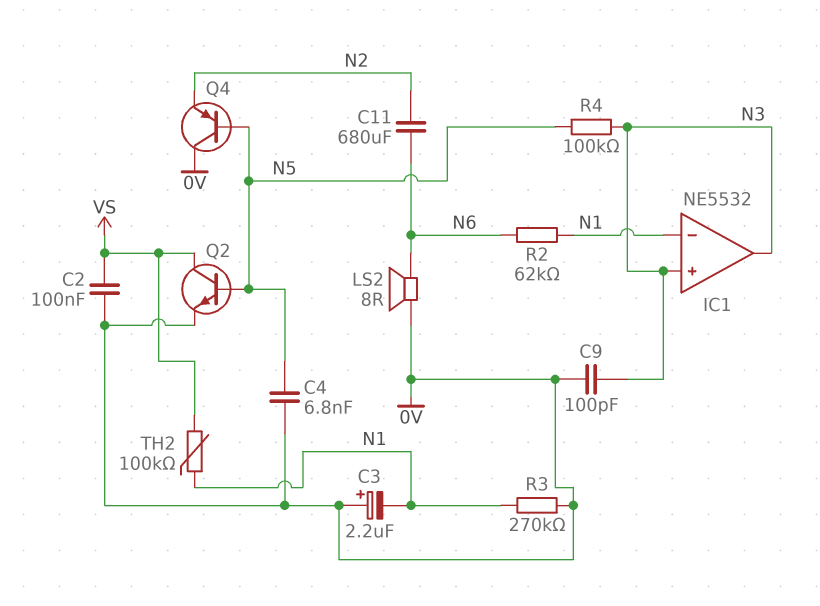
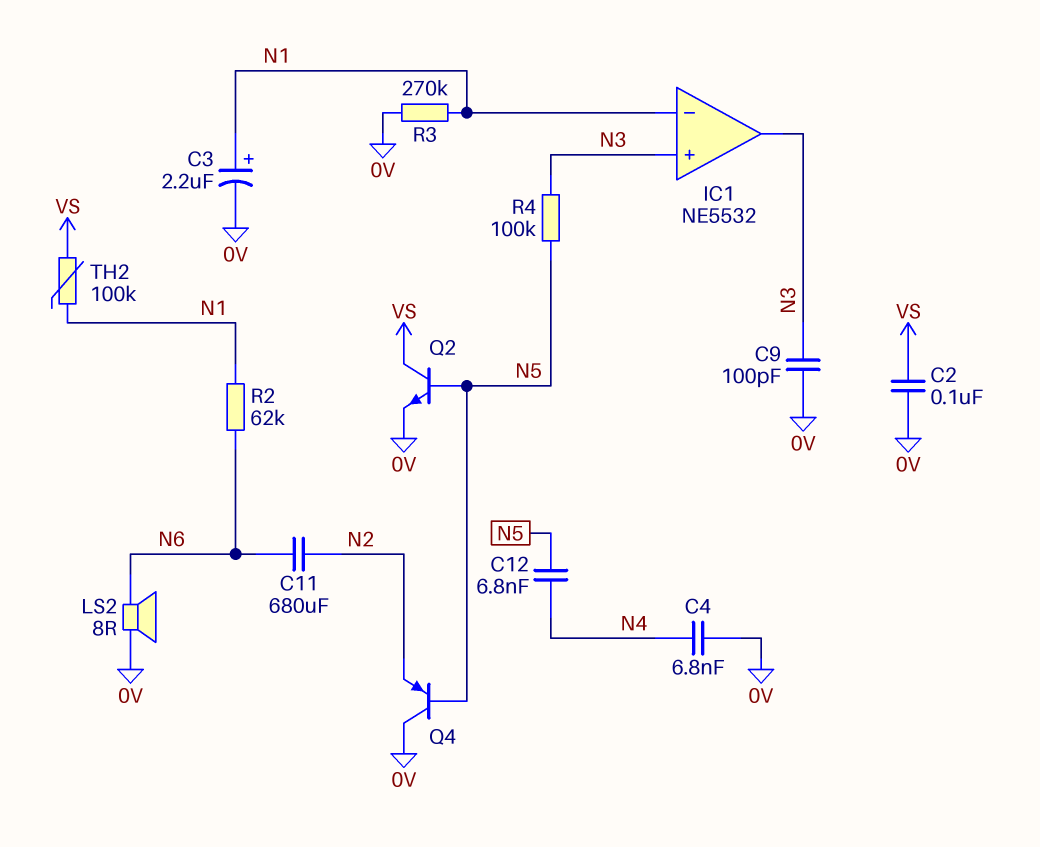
C3: 2.2uF (plus 0V, minus N1) -> 2.2uF (plus N1, minus 0V)
C4: 6.8nF (0V, N5) -> 6.8nF (0V, N4)
C12: none -> 6.8nF (N4, N5)

